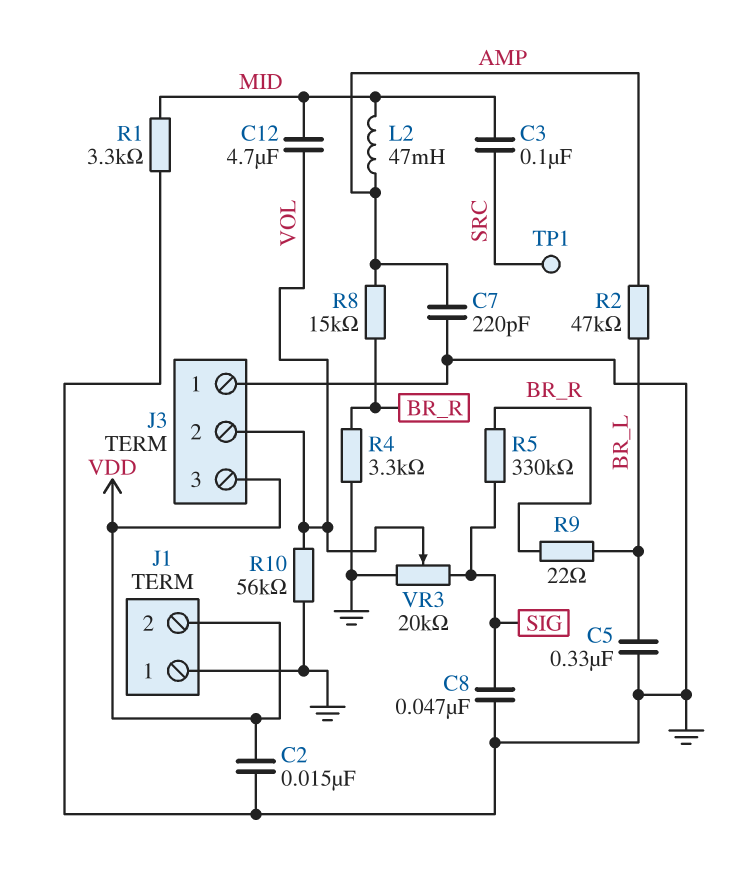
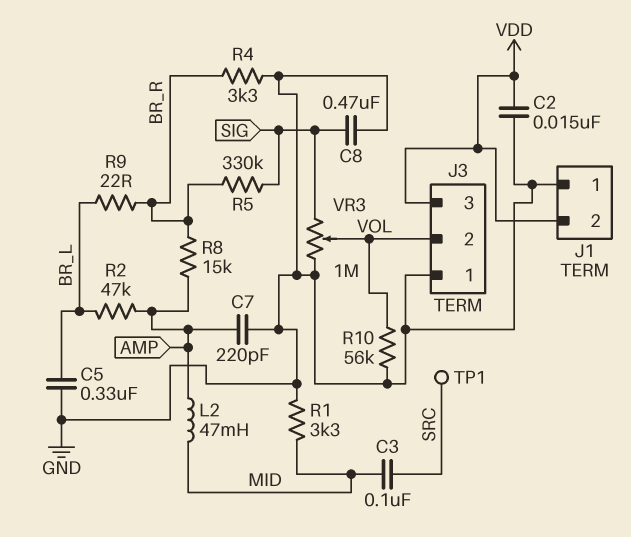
C8: 47nF (GND, SIG) -> 470nF (GND, SIG)
C12: 4.7uF (MID, VOL) -> none
VR3: 20k (GND, SIG, wiper VOL) -> 1M (GND, SIG, wiper VOL)

